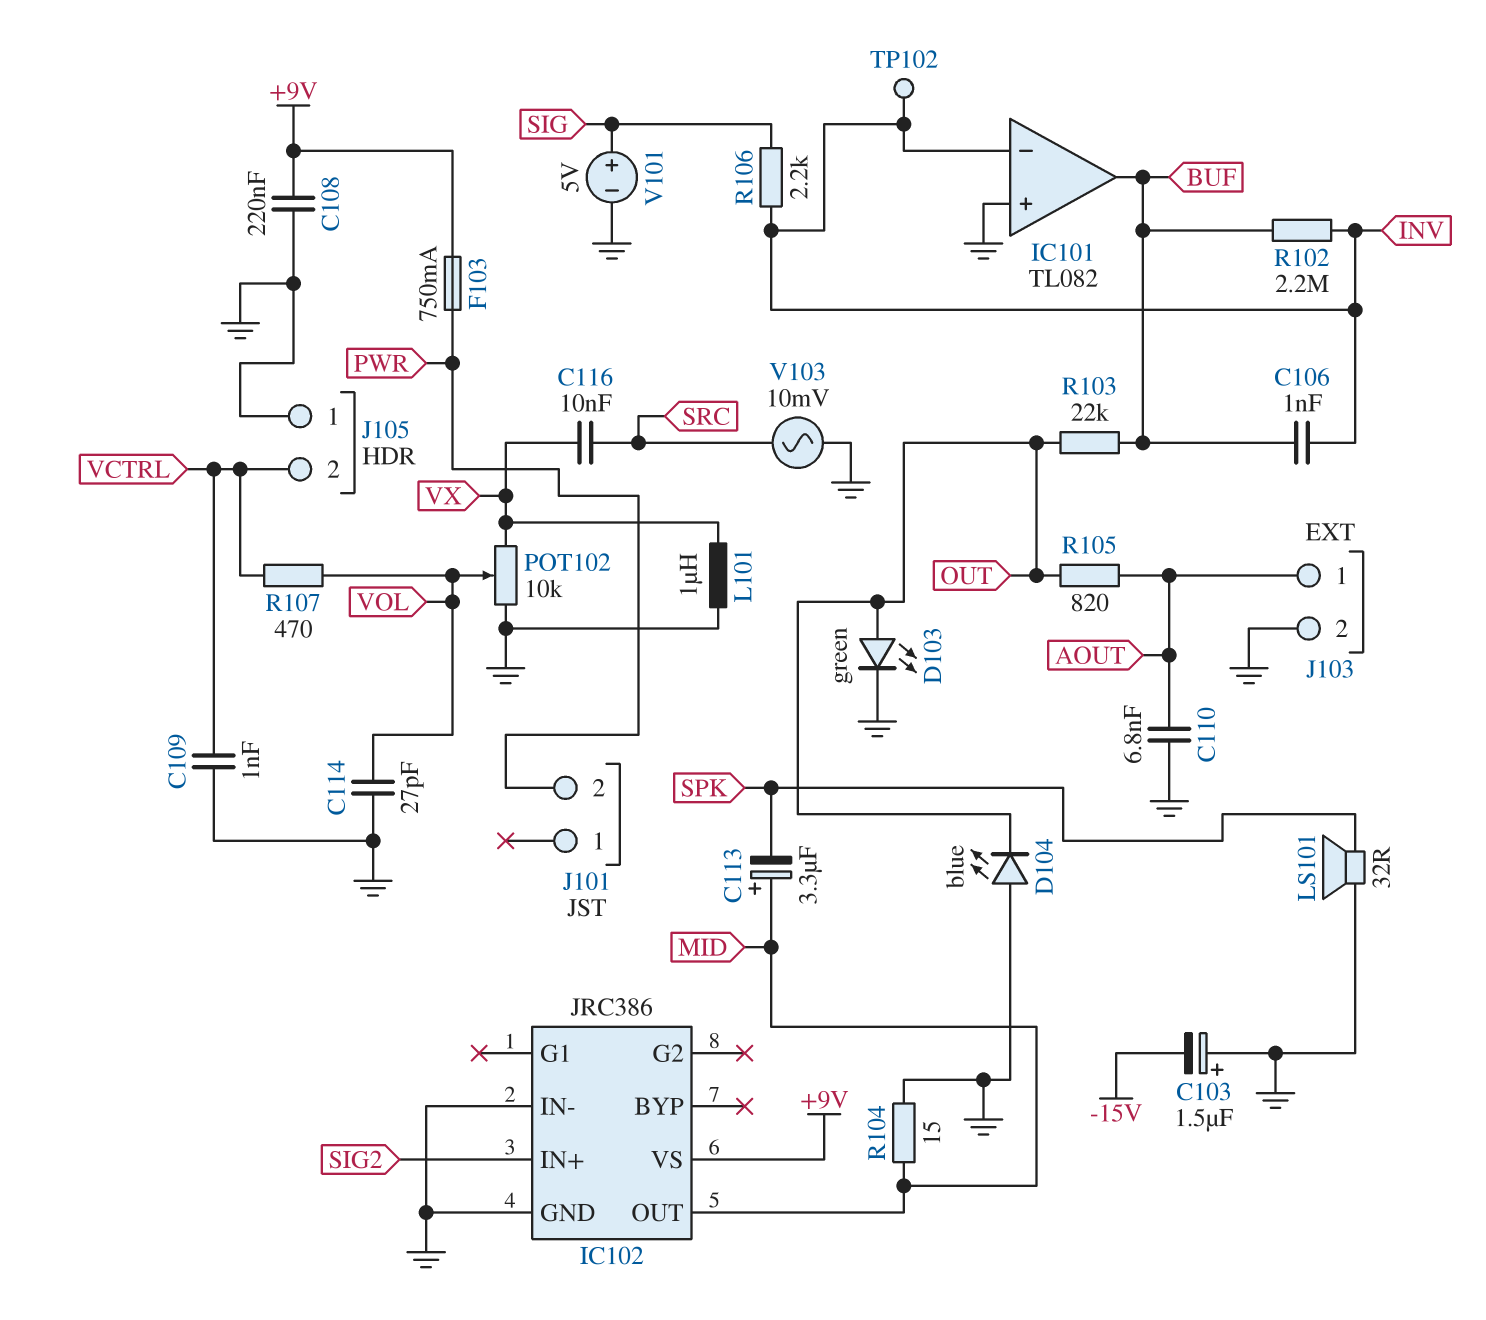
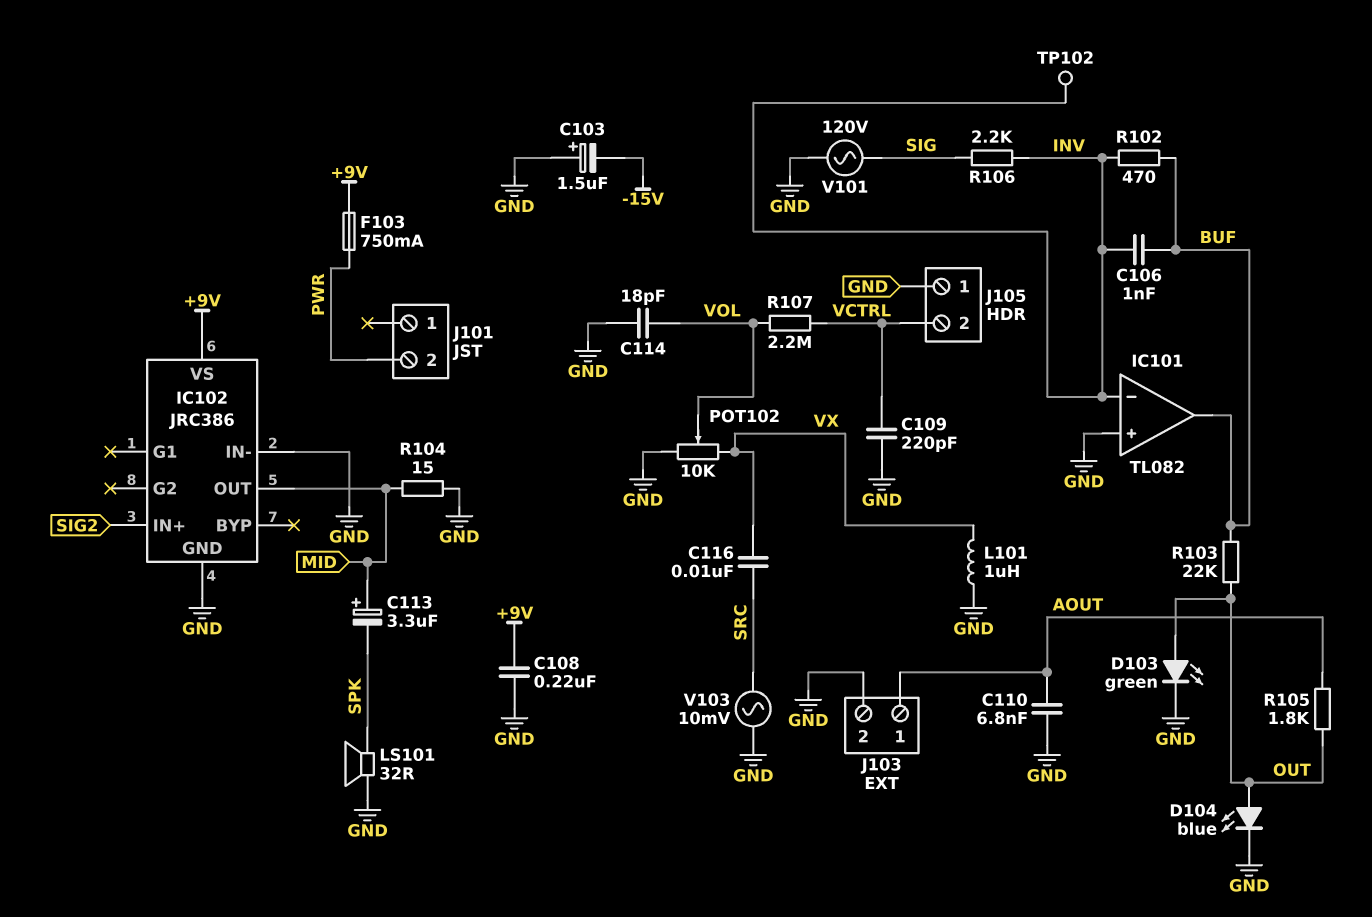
C109: 1nF (GND, VCTRL) -> 220pF (GND, VCTRL)
C114: 27pF (GND, VOL) -> 18pF (GND, VOL)
D104: LED blue (A GND, K OUT) -> LED blue (A OUT, K GND)
R102: 2.2M (BUF, INV) -> 470 (BUF, INV)
R105: 820 (AOUT, OUT) -> 1.8k (AOUT, OUT)
R107: 470 (VCTRL, VOL) -> 2.2M (VCTRL, VOL)
V101: 5V (plus SIG, minus GND) -> AC 120V (GND, SIG)

